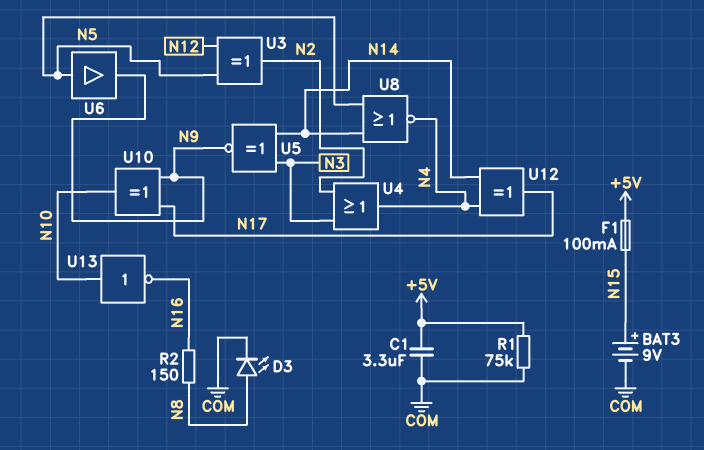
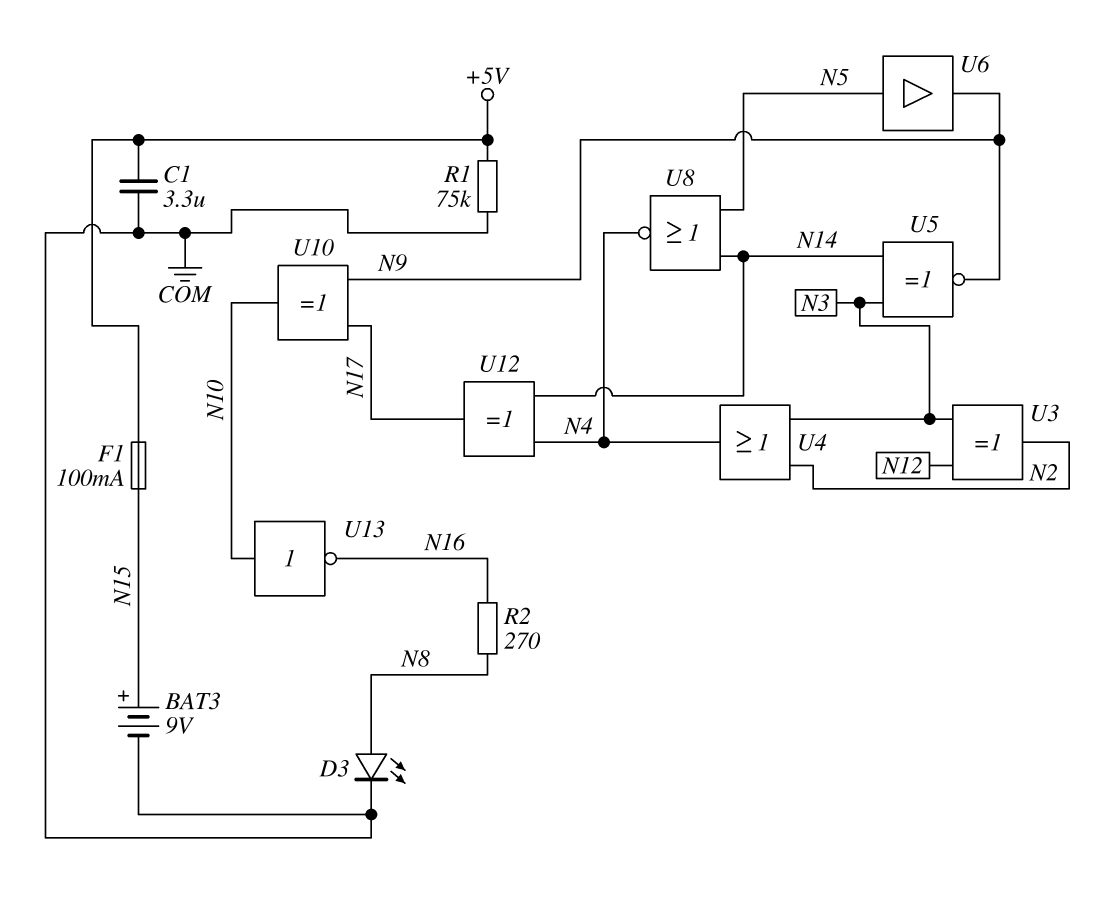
R2: 150 (N8, N16) -> 270 (N8, N16)
U3: XOR (in N5, in N12, out N2) -> XOR (in N3, in N12, out N2)

